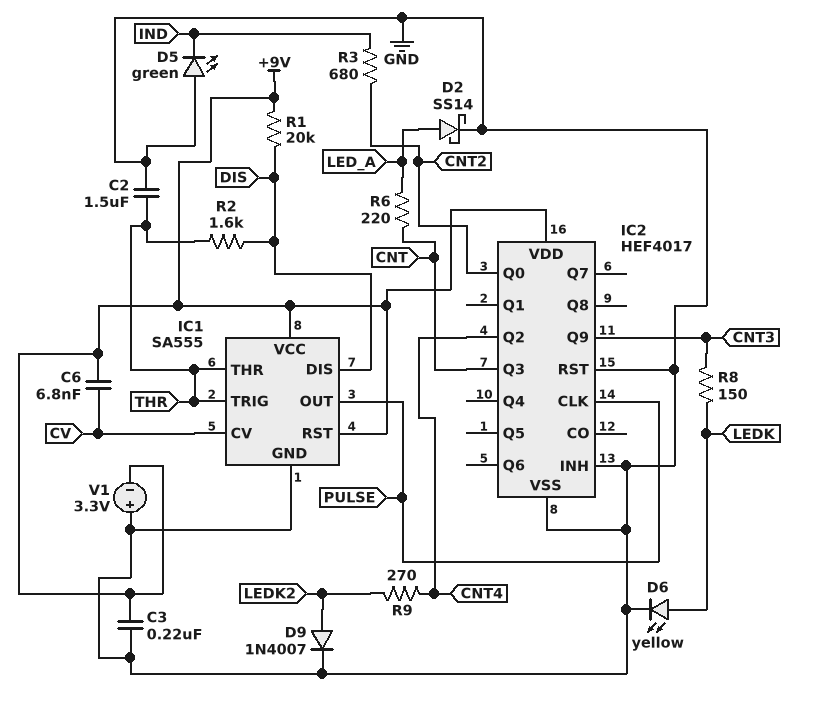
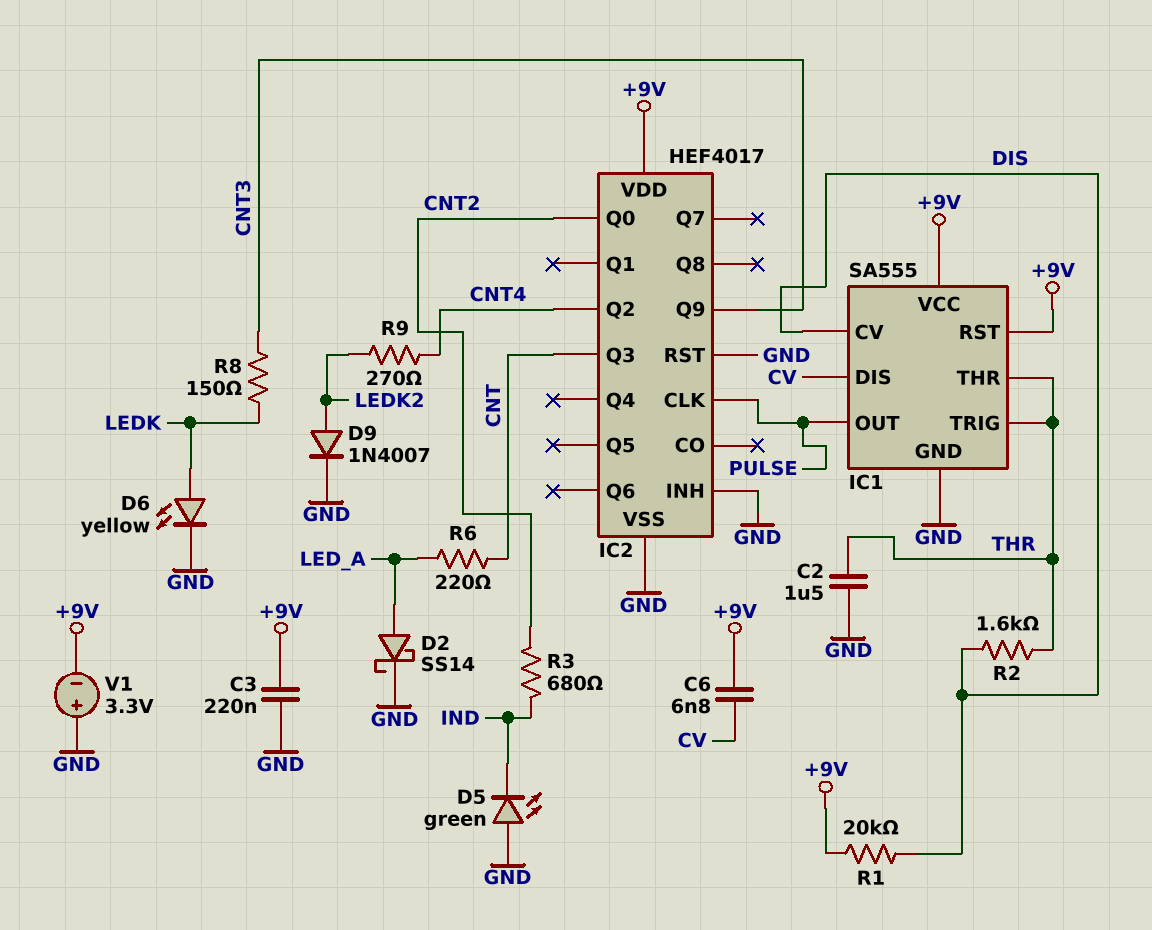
IC1 pin CV: CV -> DIS
IC1 pin DIS: DIS -> CV

